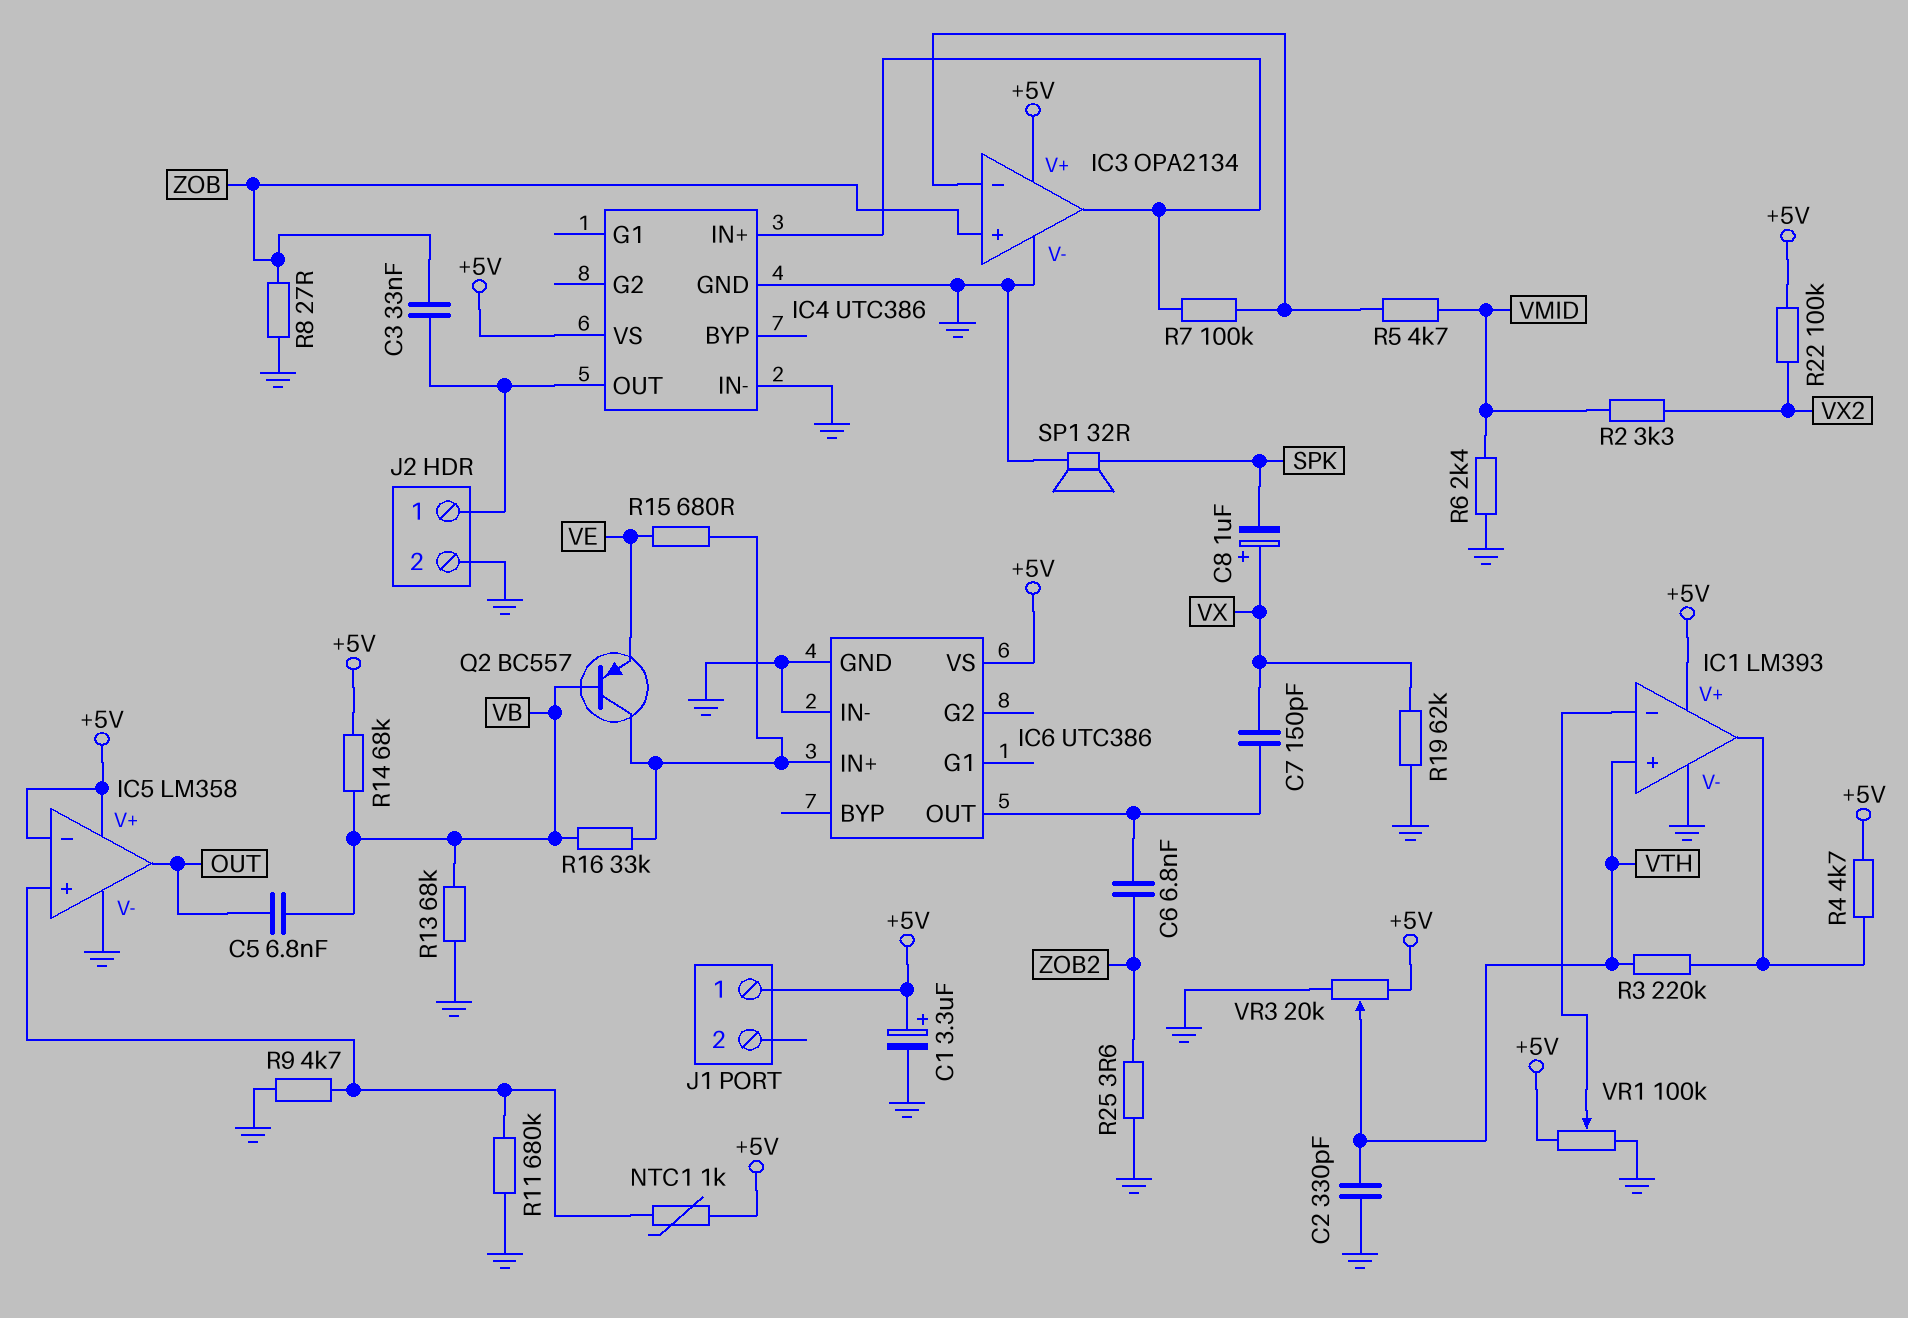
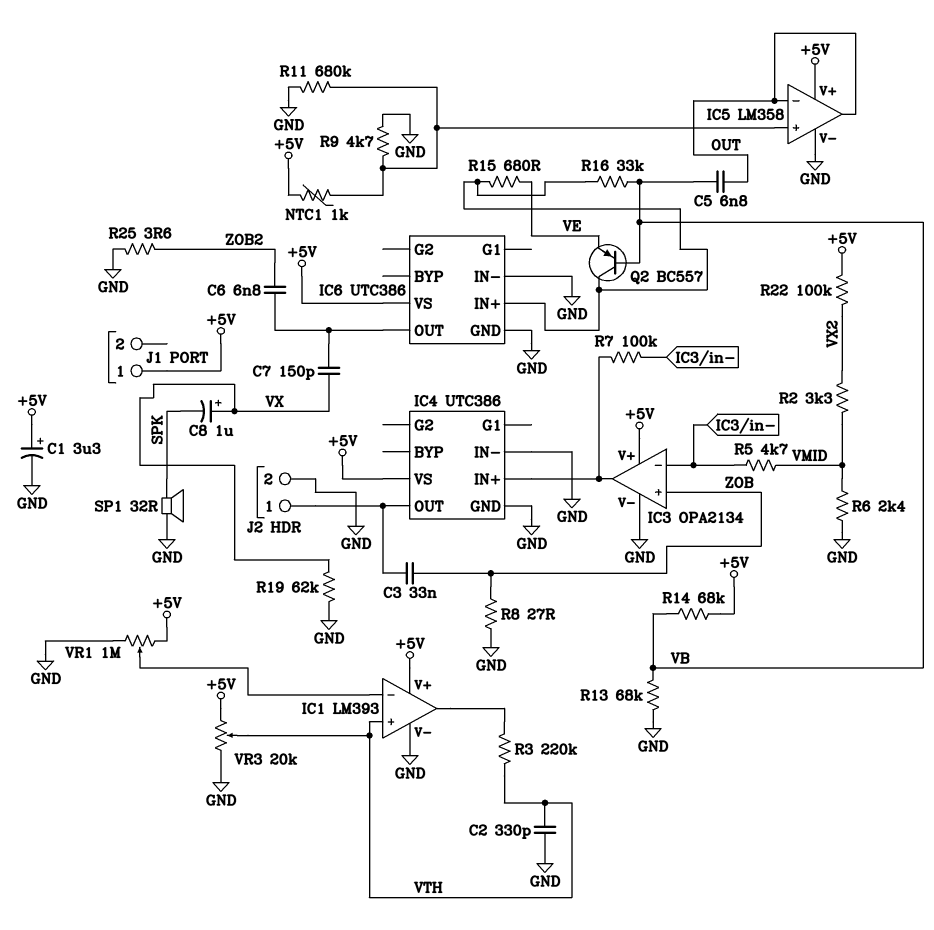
IC5 pin in-: +5V -> OUT
R4: 4.7k (+5V, IC1/out) -> none
VR1: 100k (+5V, GND, wiper IC1/in-) -> 1M (+5V, GND, wiper IC1/in-)

